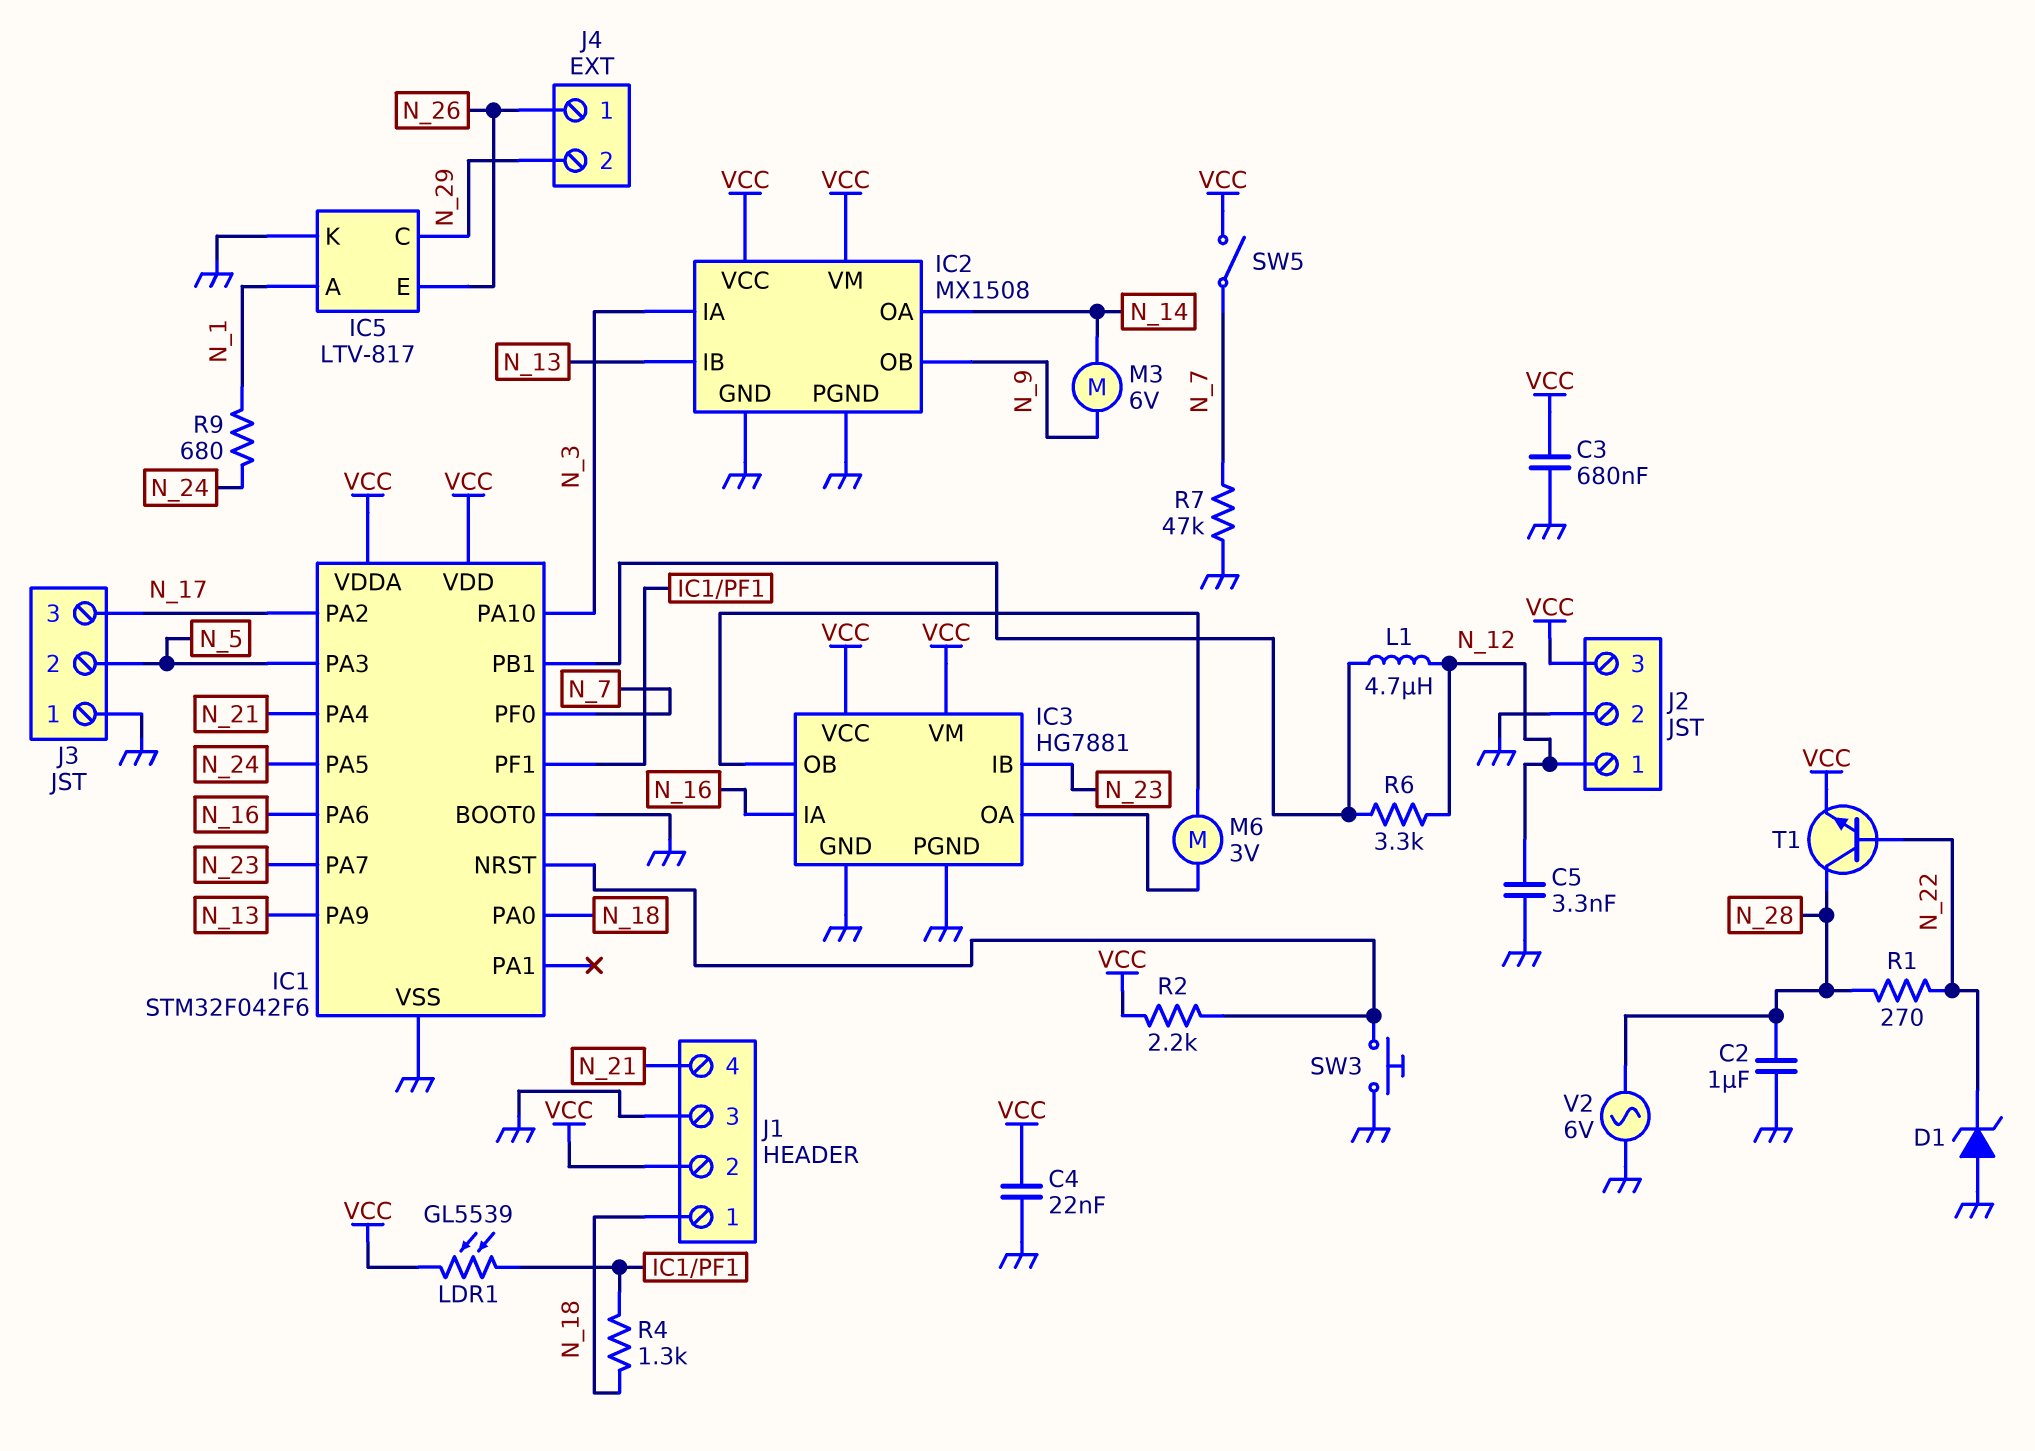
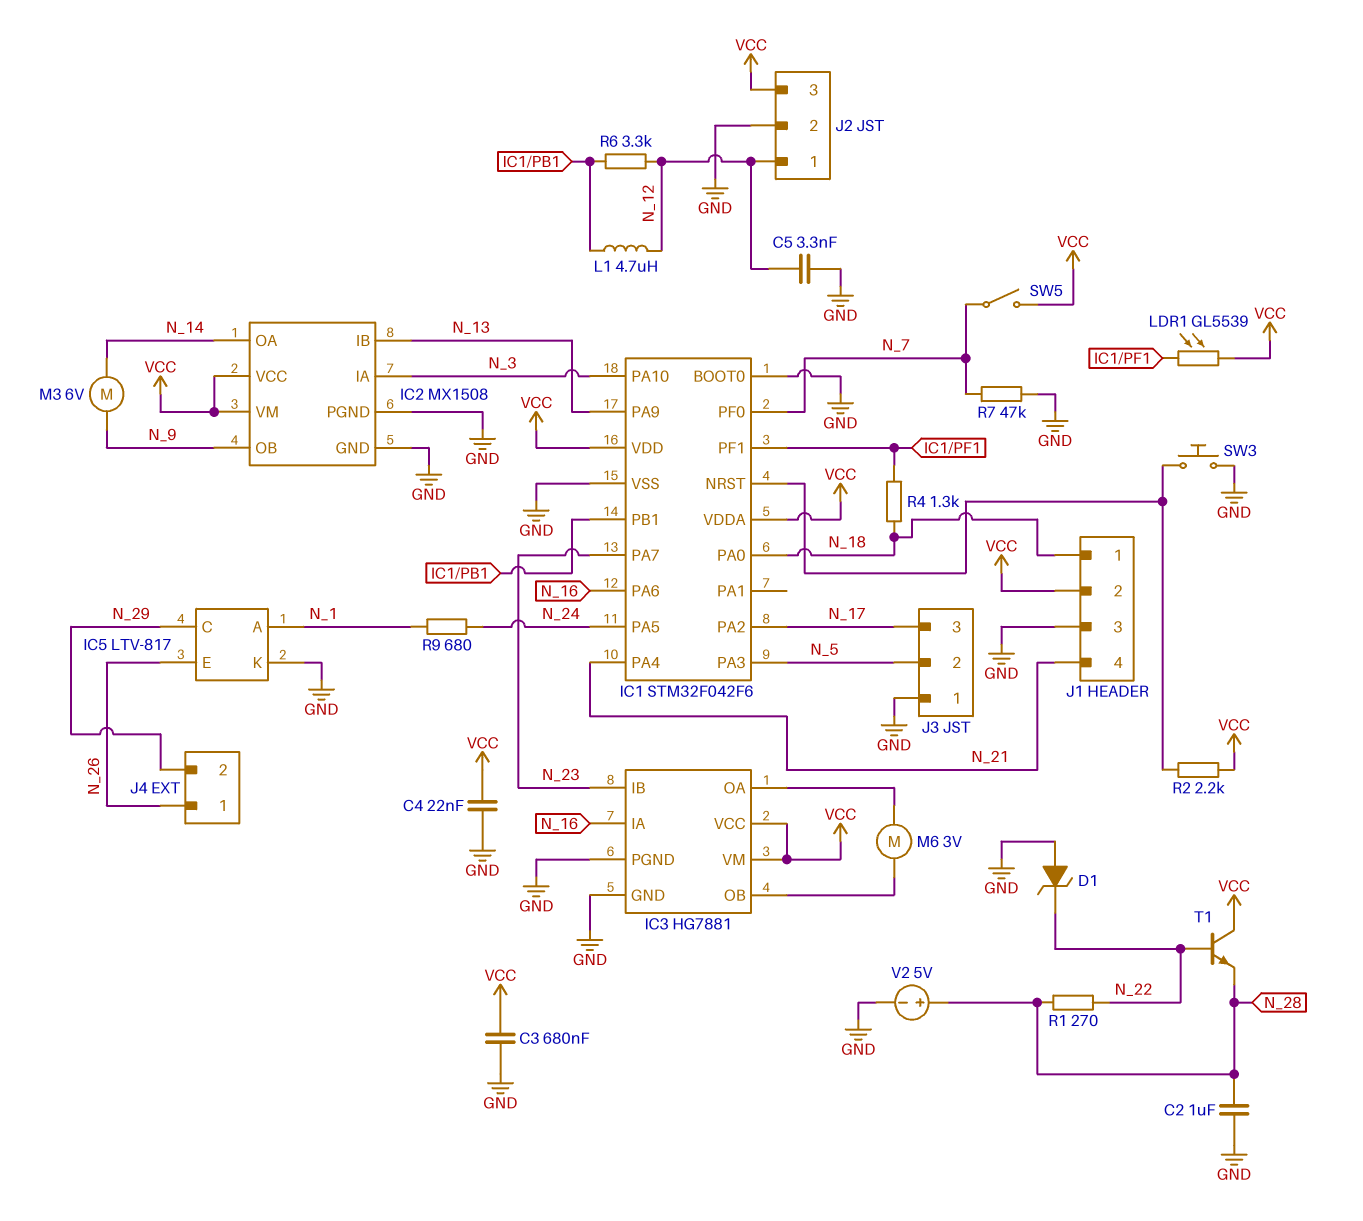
T1: NPN (B N_22, C N_28, E VCC) -> NPN (B N_22, C VCC, E N_28)
V2: AC 6V (GND, N_28) -> 5V (plus N_28, minus GND)

